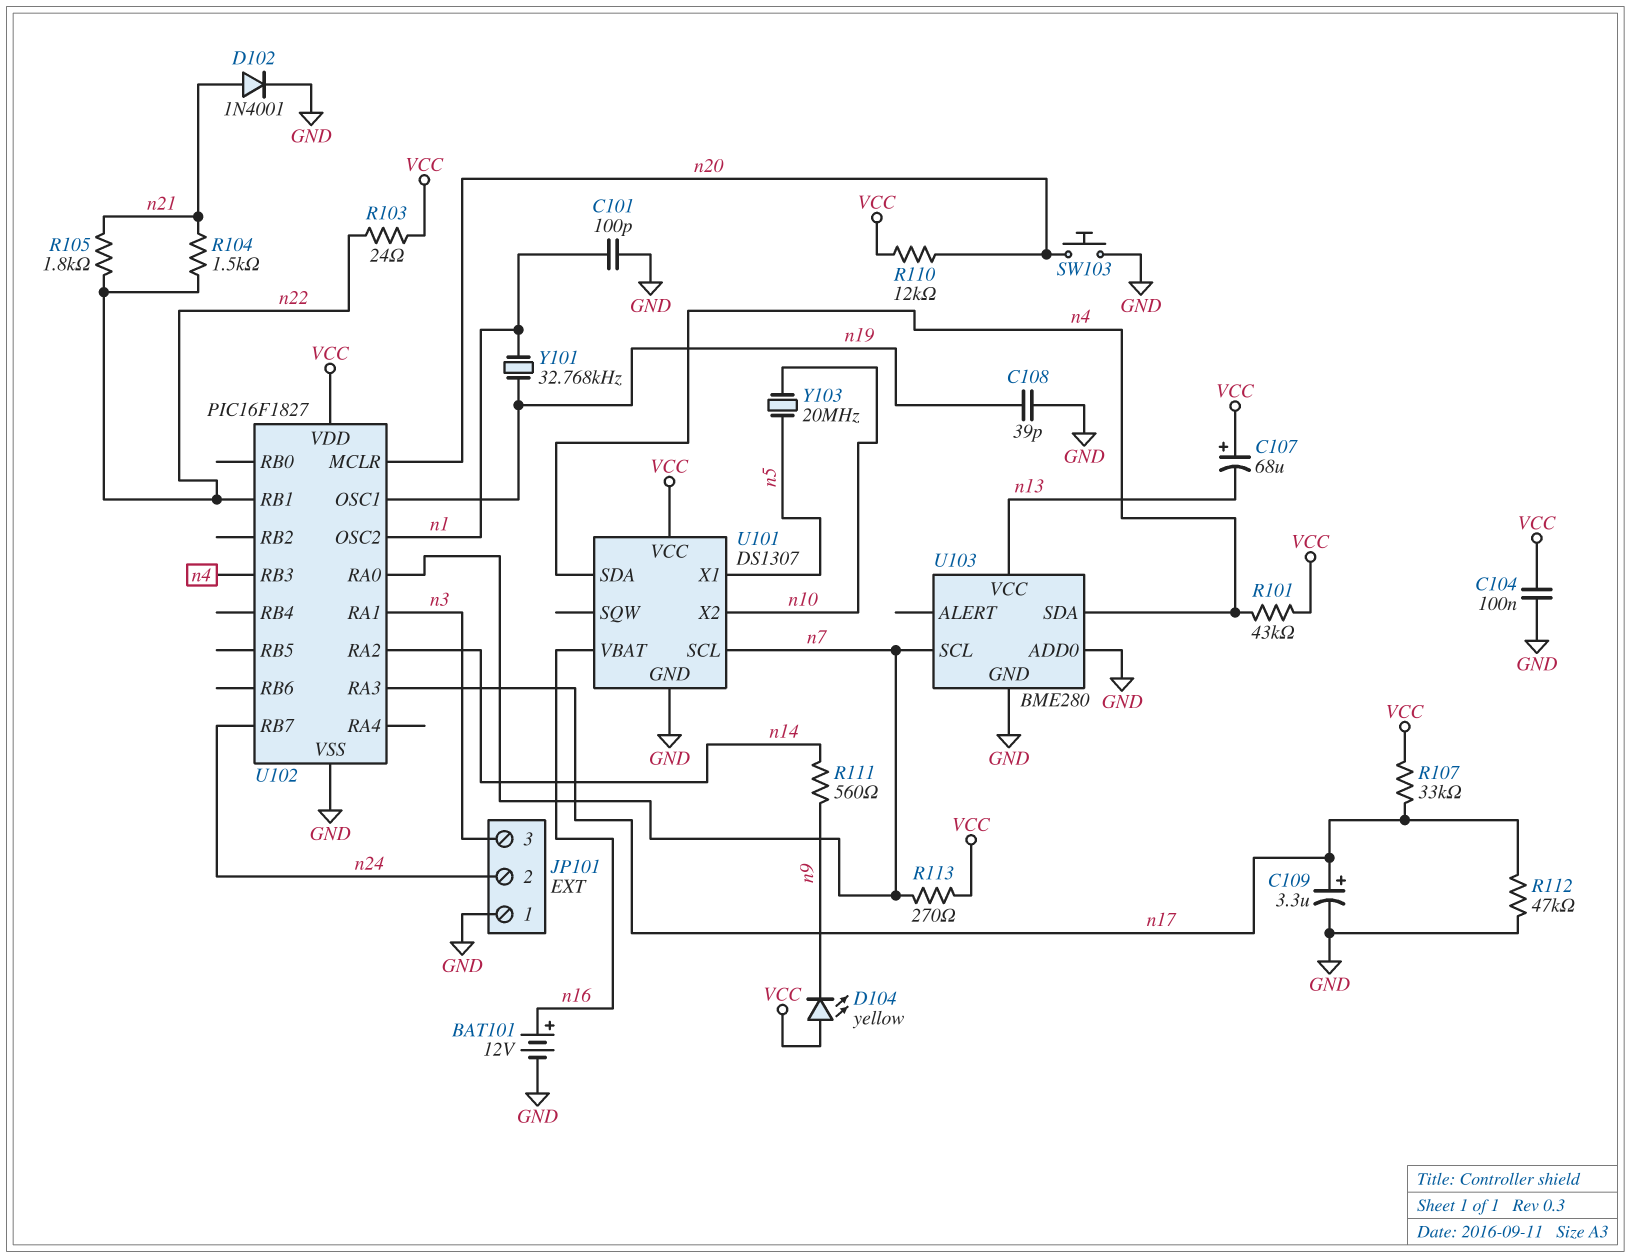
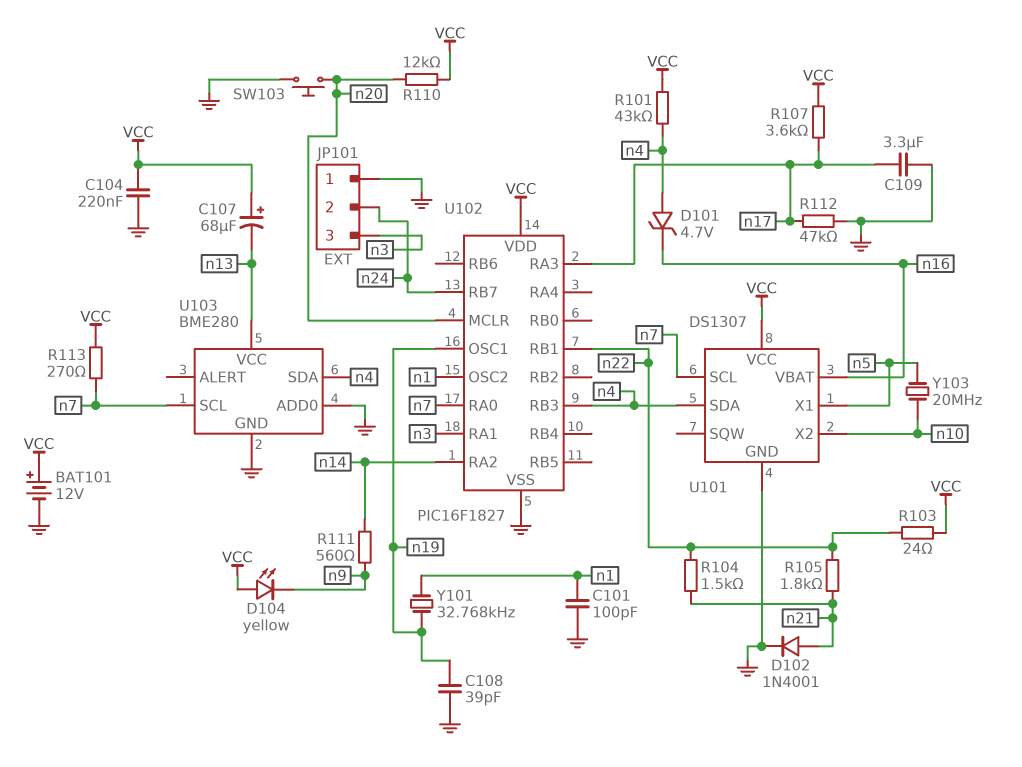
BAT101: 12V (plus n16, minus GND) -> 12V (plus VCC, minus GND)
C104: 100nF (GND, VCC) -> 220nF (GND, VCC)
C109: 3.3uF (plus n17, minus GND) -> 3.3uF (GND, n17)
D101: none -> zener 4.7V (A n4, K n16)
R107: 33k (VCC, n17) -> 3.6k (VCC, n17)

